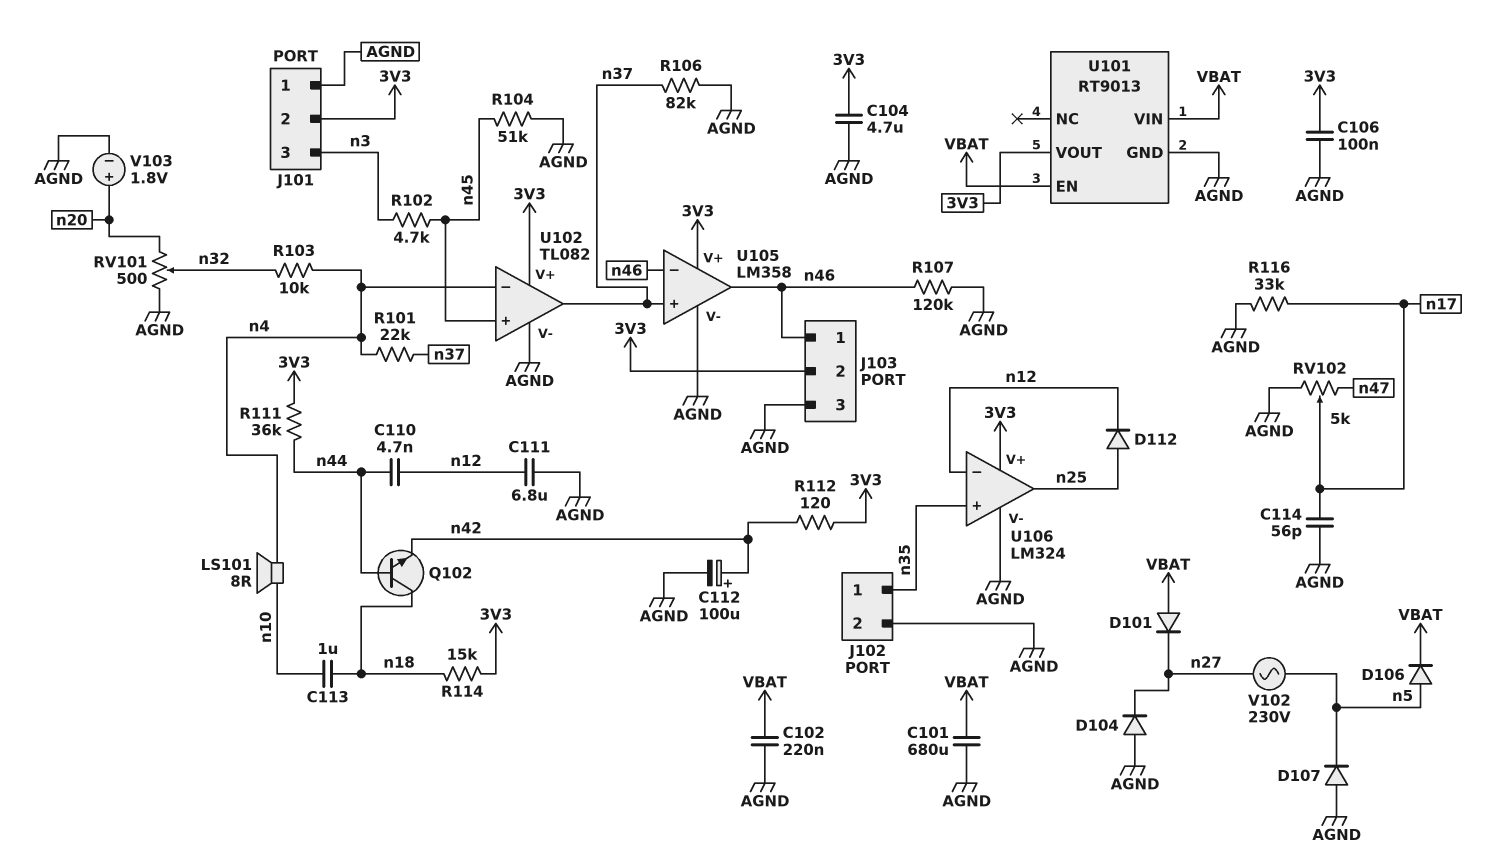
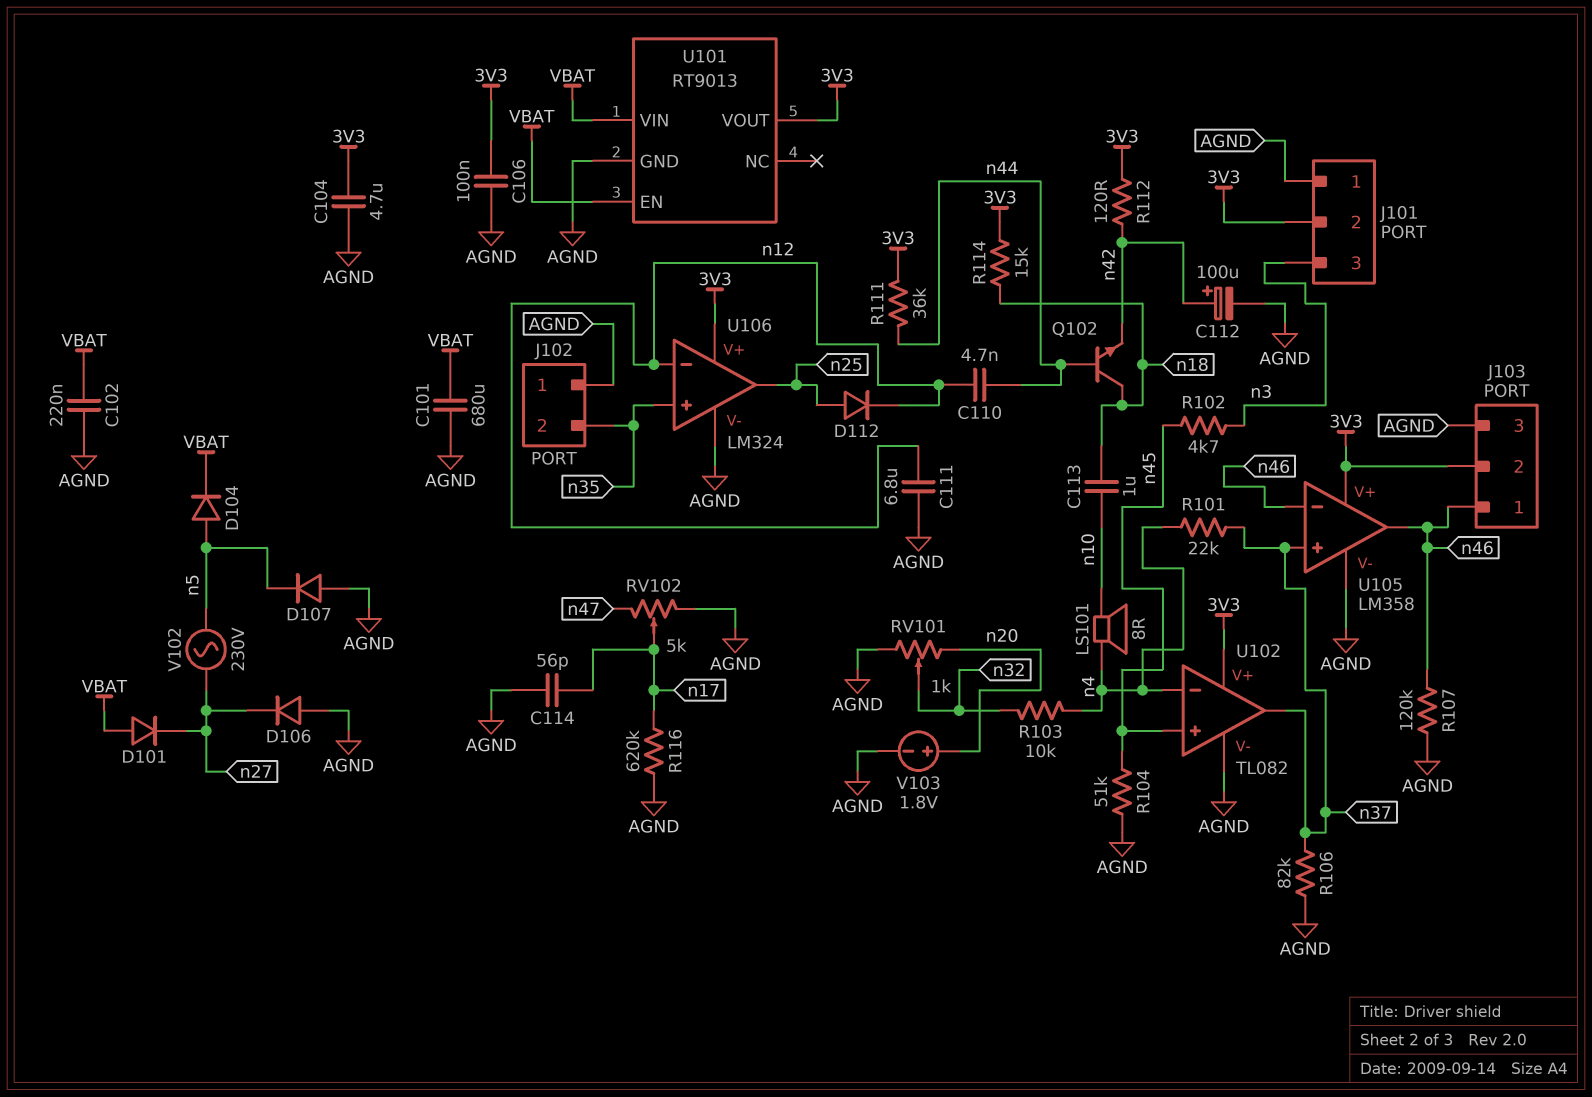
D104: diode (A AGND, K n27) -> diode (A n5, K VBAT)
D106: diode (A n5, K VBAT) -> diode (A AGND, K n27)
J102 pin 1: n35 -> AGND
J102 pin 2: AGND -> n35
R116: 33k (AGND, n17) -> 620k (AGND, n17)
RV101: 500 (AGND, n20, wiper n32) -> 1k (AGND, n20, wiper n32)

